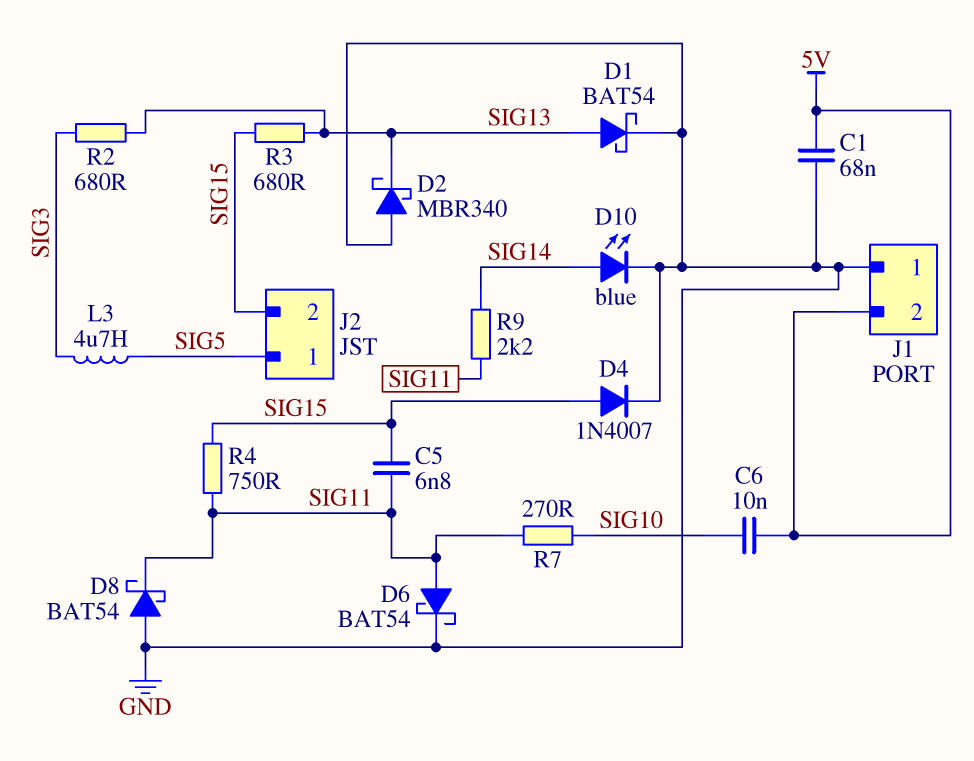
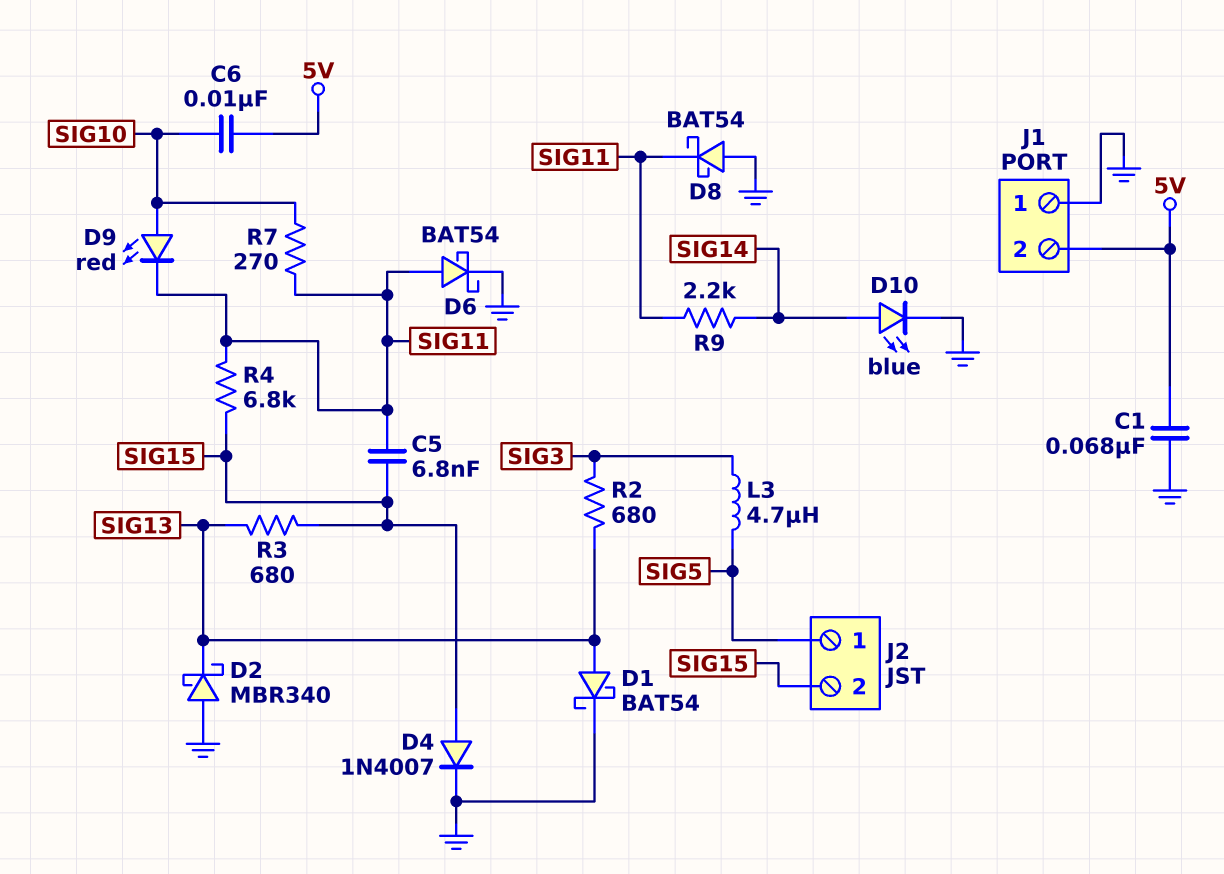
D9: none -> LED red (A SIG10, K SIG11)
R4: 750 (SIG11, SIG15) -> 6.8k (SIG11, SIG15)

